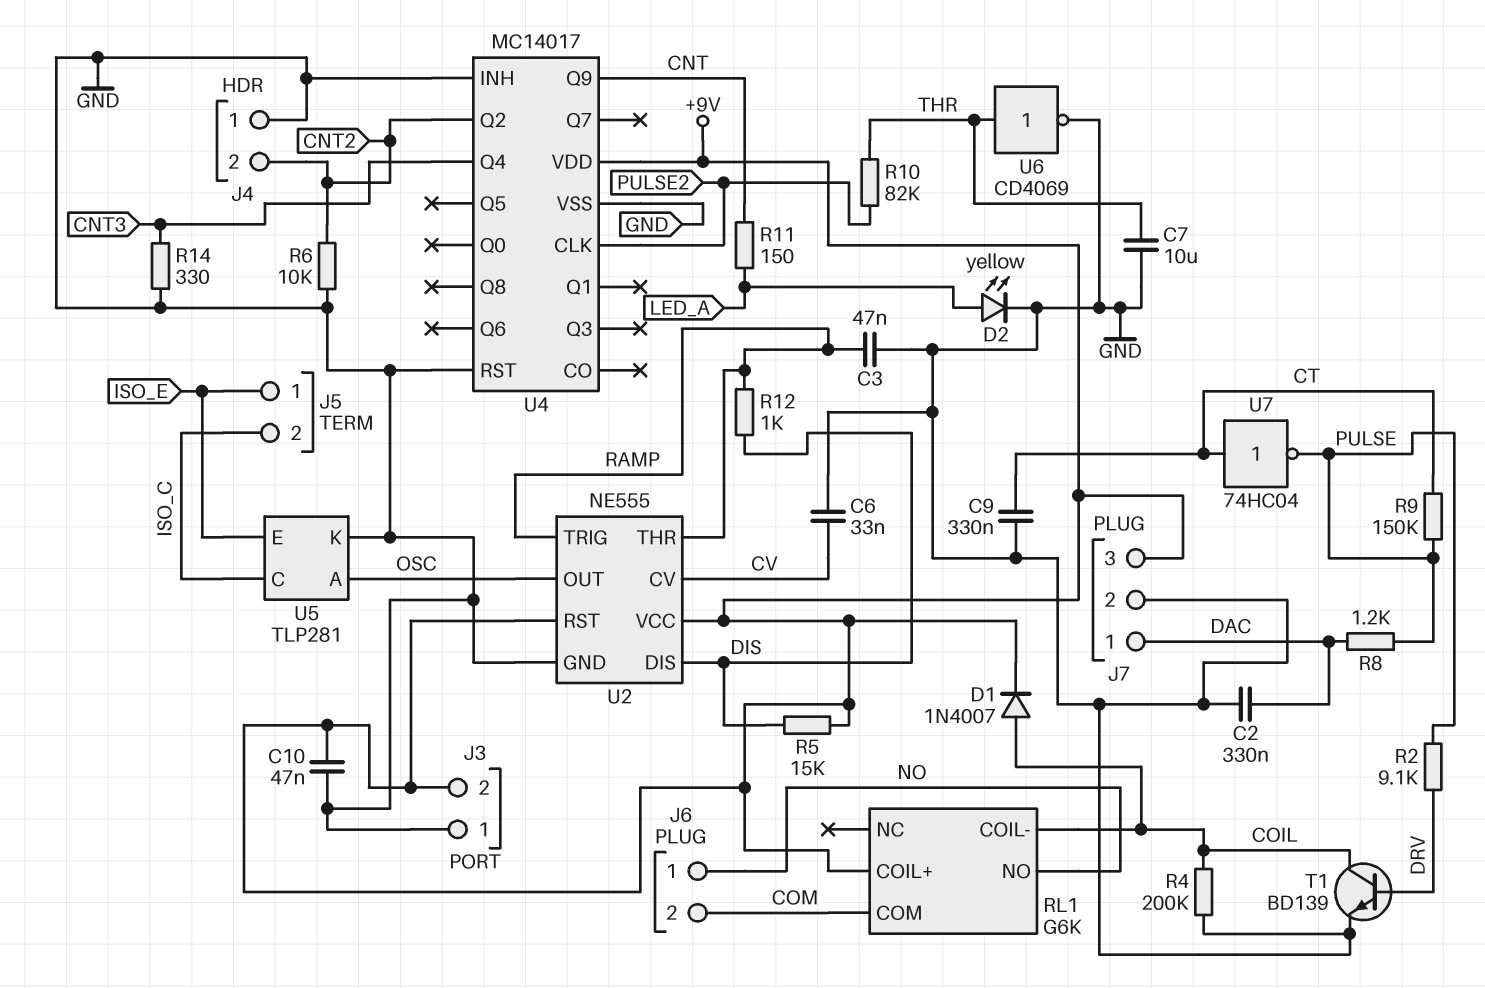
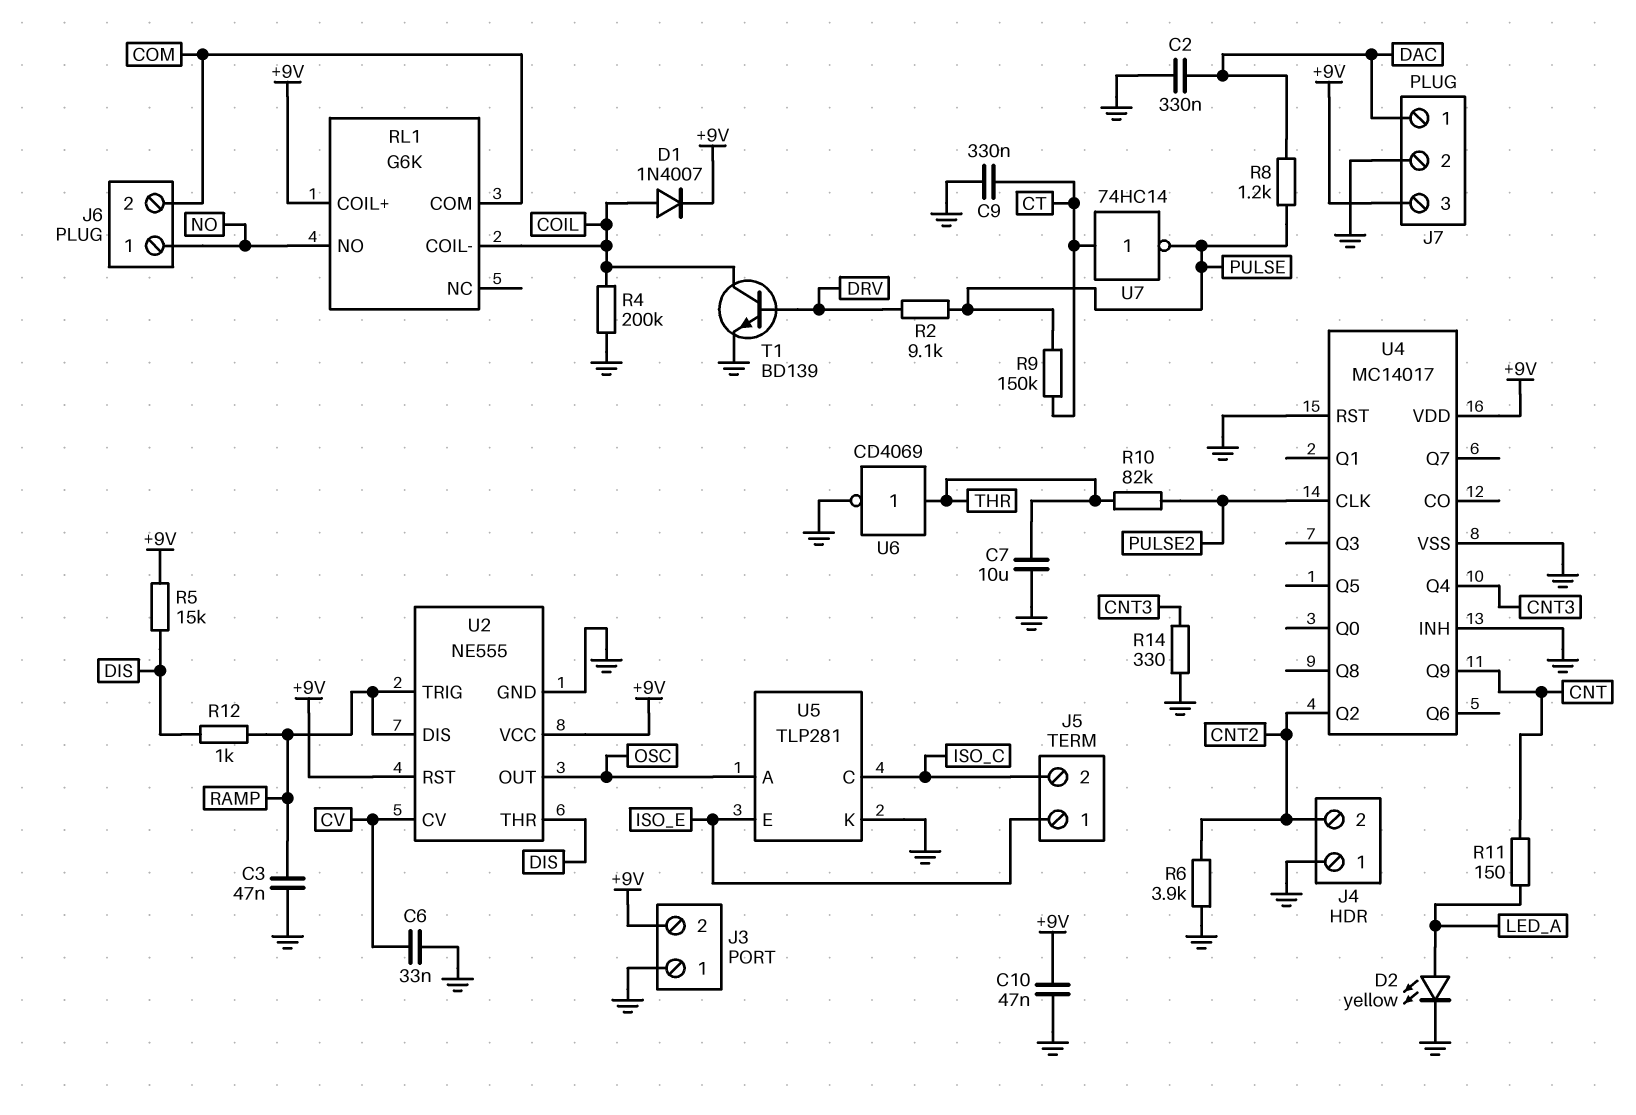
R6: 10k (CNT2, GND) -> 3.9k (CNT2, GND)
U2 pin DIS: DIS -> RAMP
U2 pin THR: RAMP -> DIS
U7: NOT 74HC04 (in CT, out PULSE) -> NOT 74HC14 (in CT, out PULSE)

